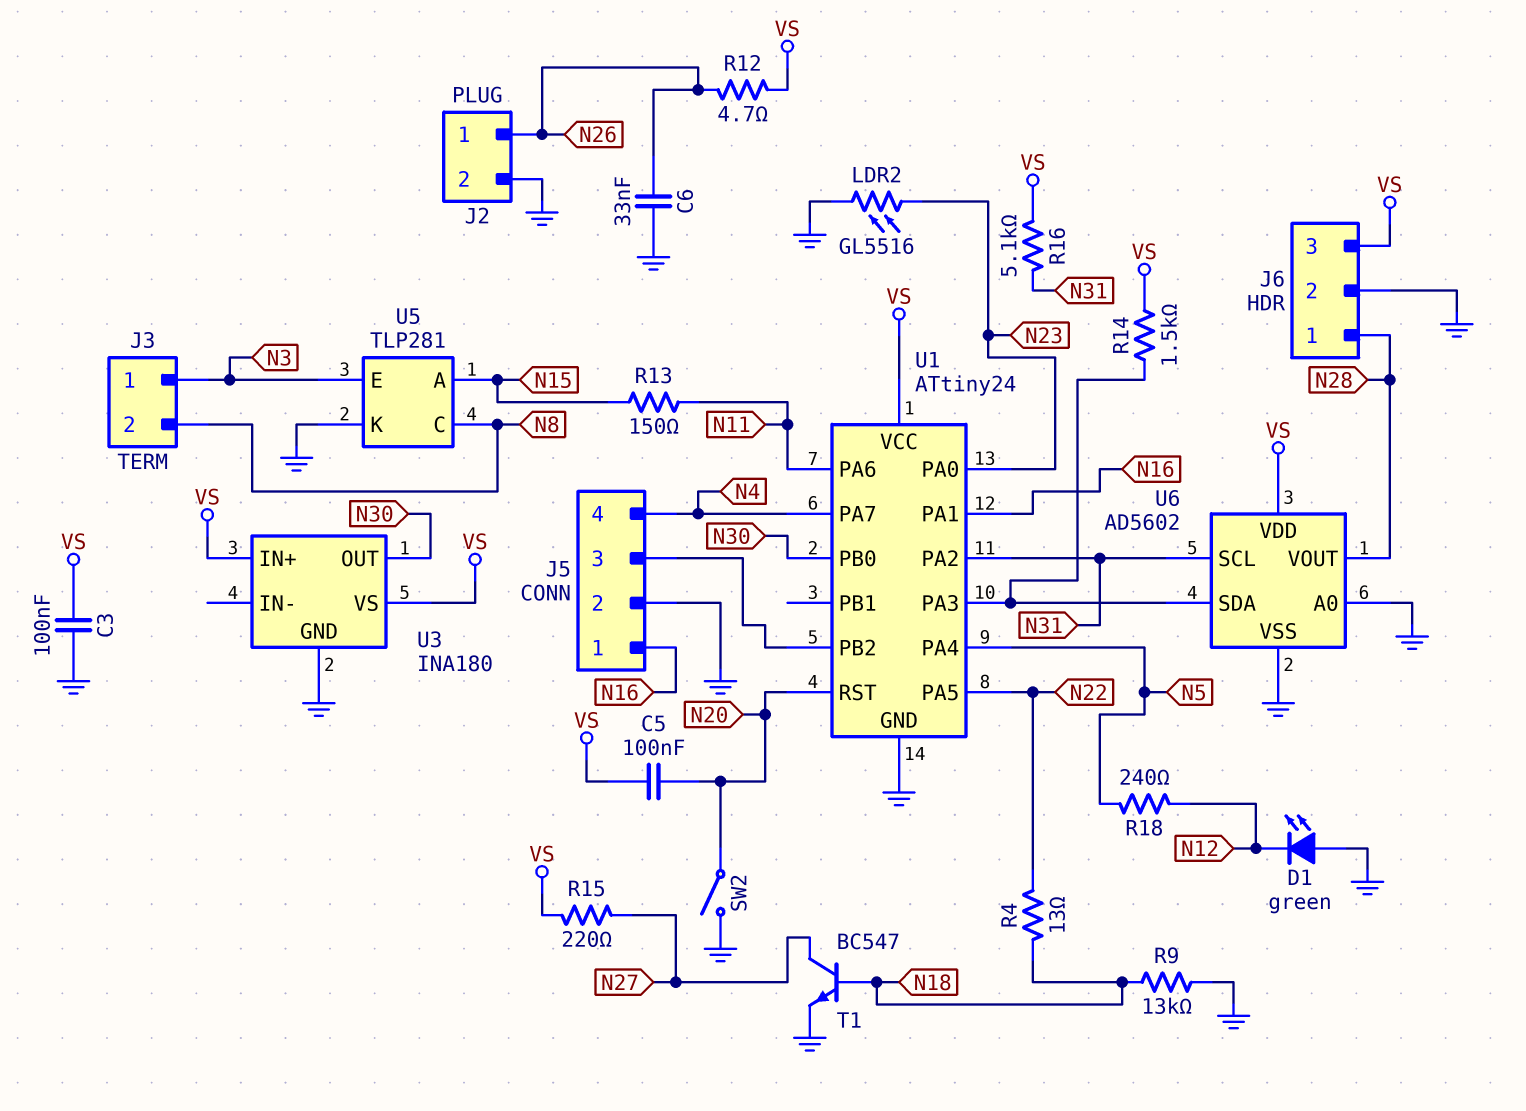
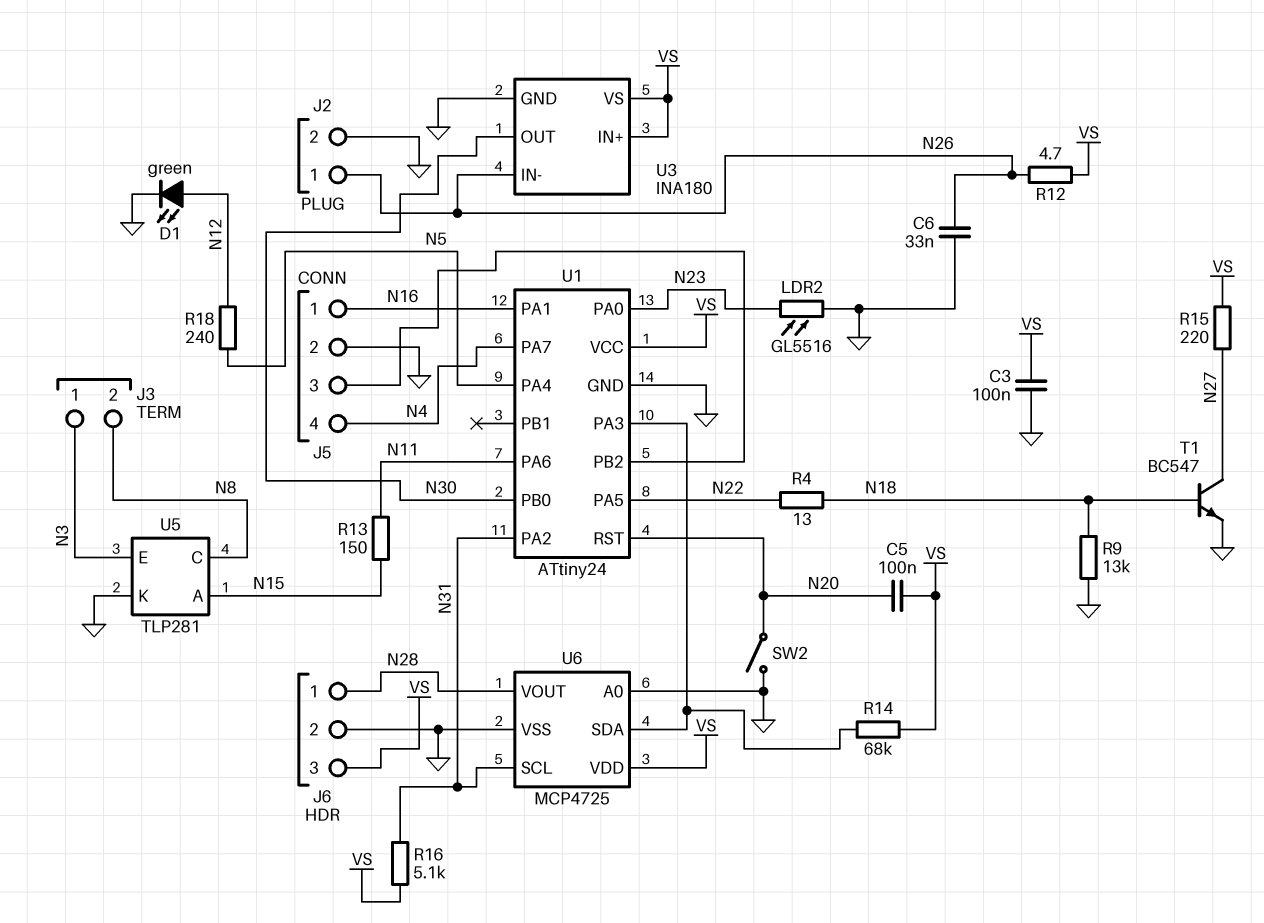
D1: LED green (A GND, K N12) -> LED green (A N12, K GND)
R14: 1.5k (U1/PA3, VS) -> 68k (U1/PA3, VS)
U3 pin IN-: none -> N26
U6: AD5602 -> MCP4725

